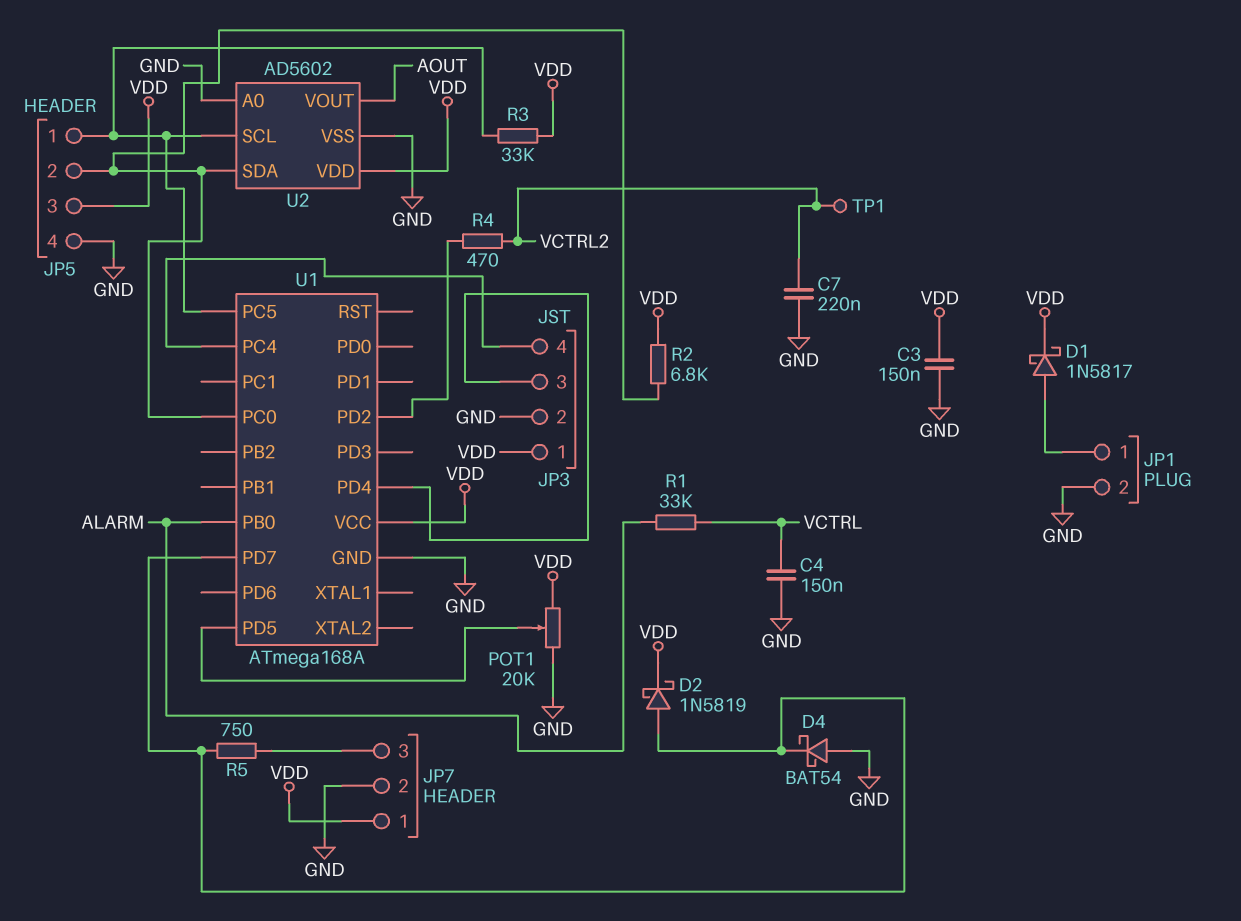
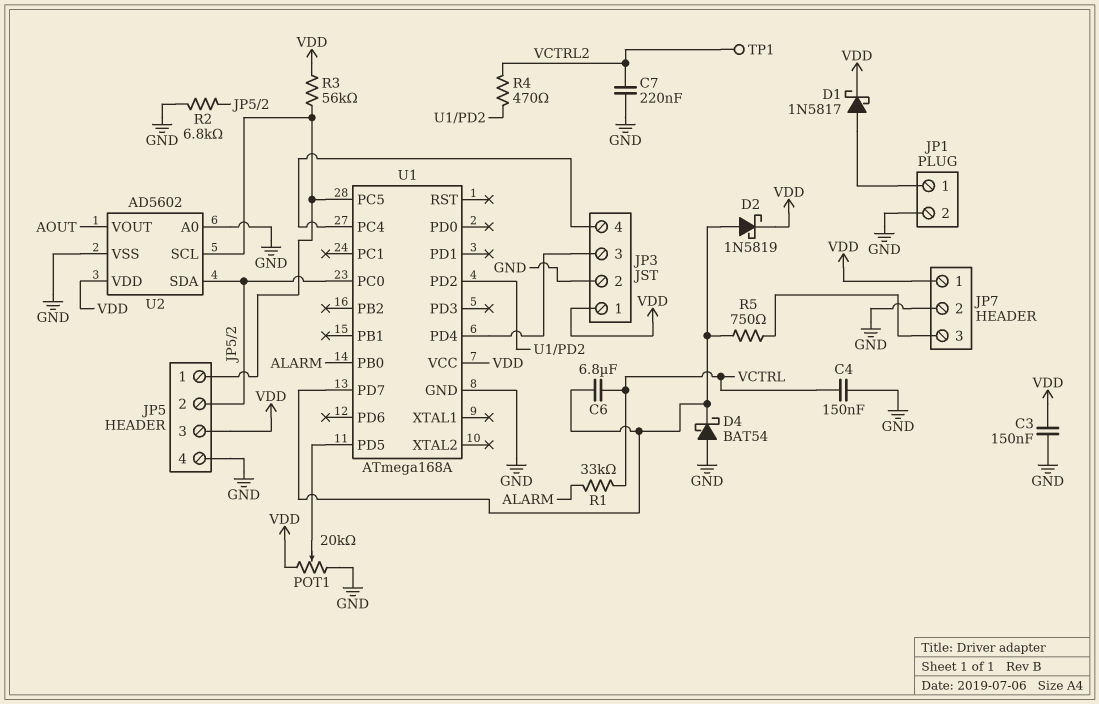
C6: none -> 6.8uF (U1/PD7, VCTRL)
R2: 6.8k (JP5/2, VDD) -> 6.8k (GND, JP5/2)
R3: 33k (JP5/1, VDD) -> 56k (JP5/1, VDD)

